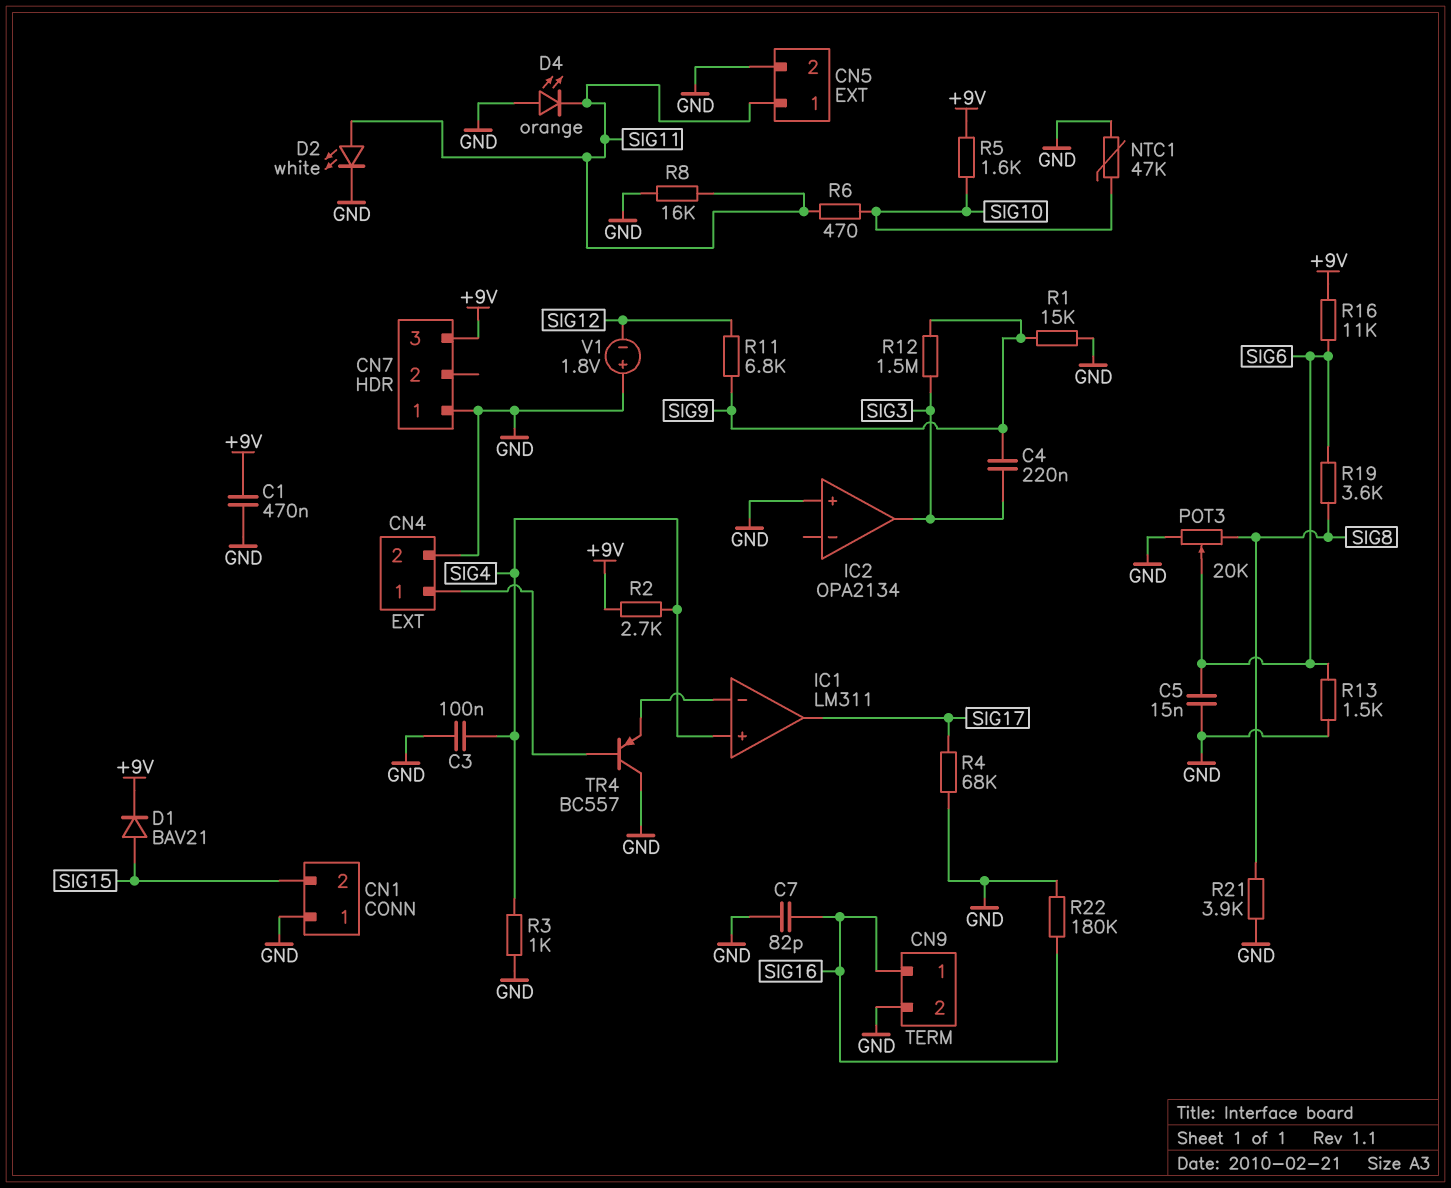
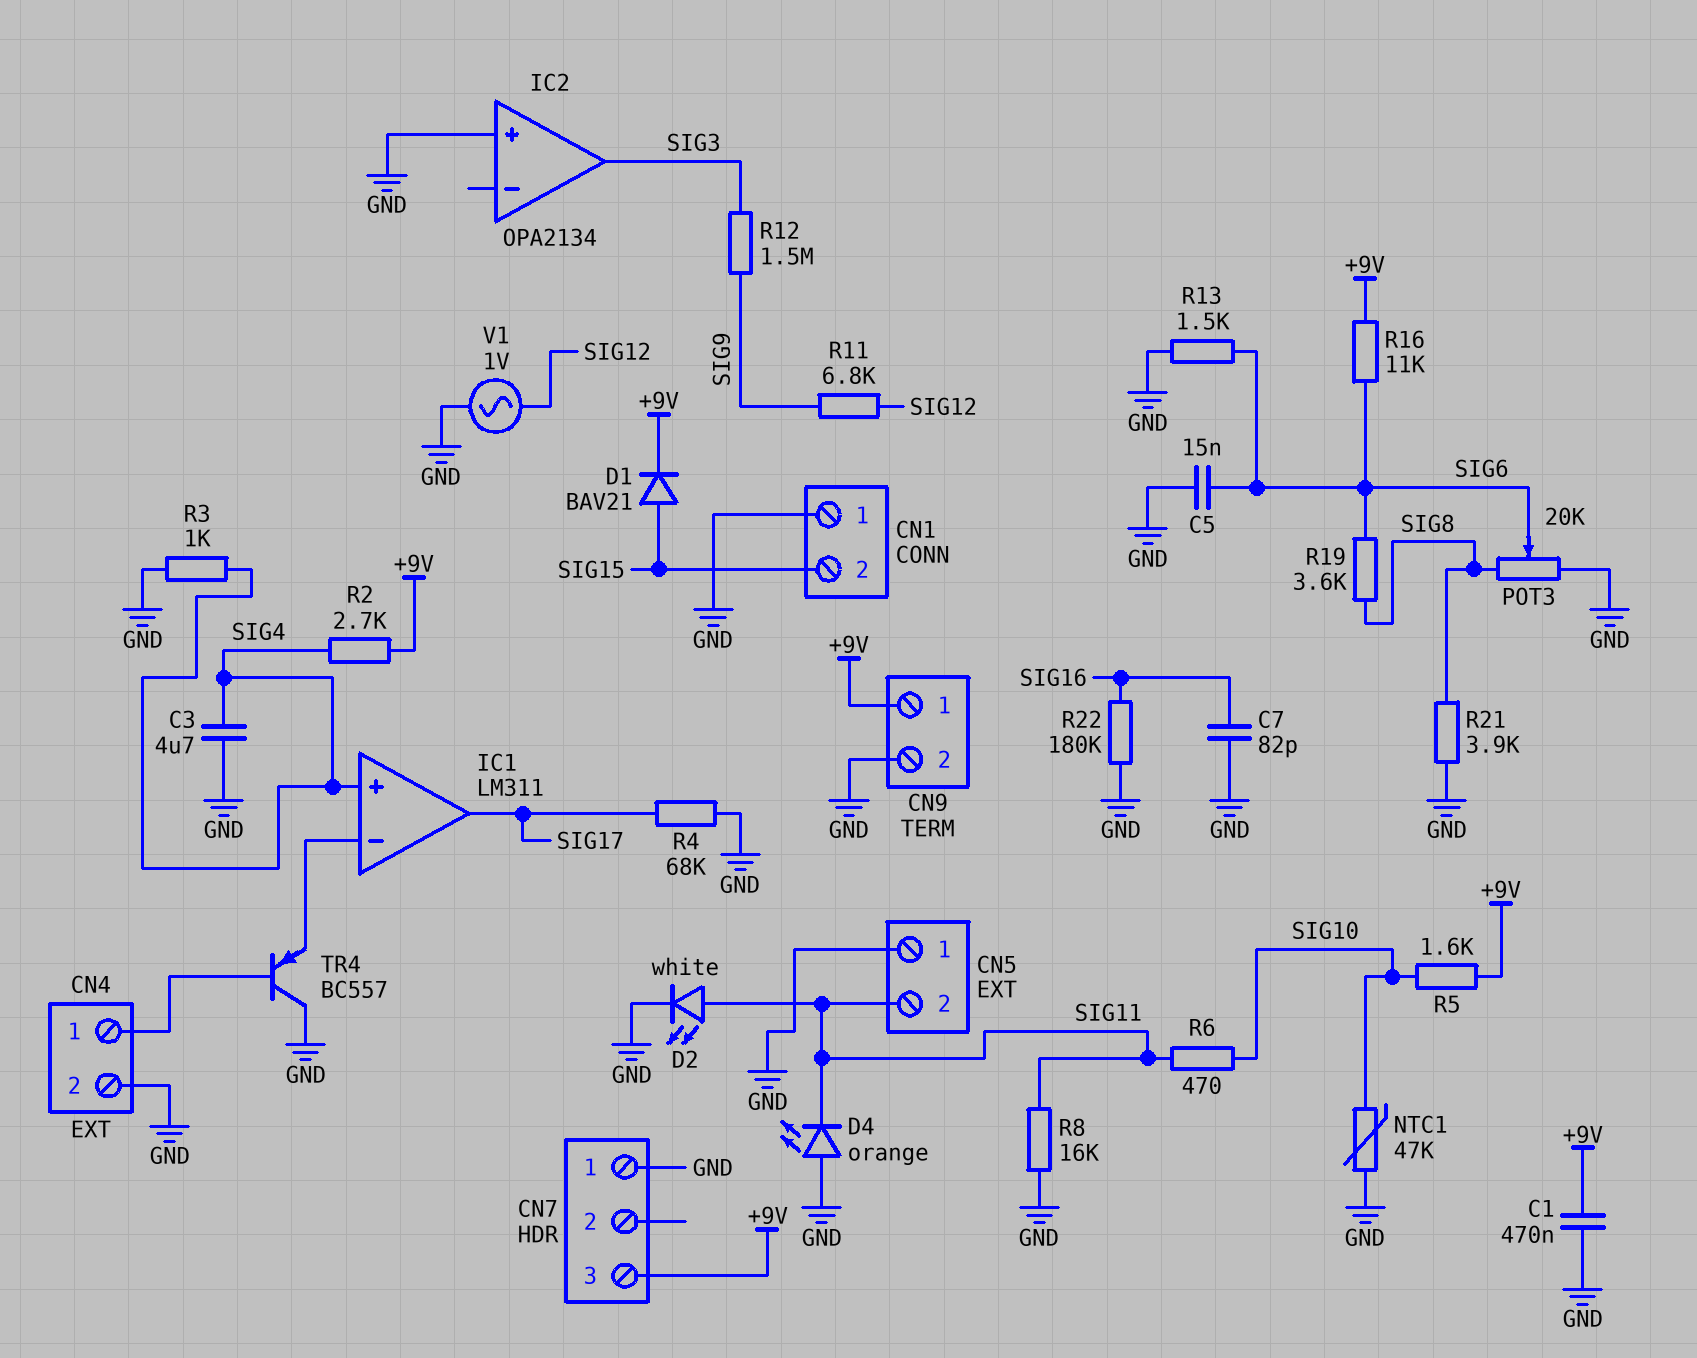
C3: 100nF (GND, SIG4) -> 4.7uF (GND, SIG4)
C4: 220nF (SIG3, SIG9) -> none
CN5 pin 1: SIG11 -> GND
CN5 pin 2: GND -> SIG11
CN9 pin 1: SIG16 -> +9V
R1: 15k (GND, SIG9) -> none
V1: 1.8V (plus GND, minus SIG12) -> AC 1V (GND, SIG12)

